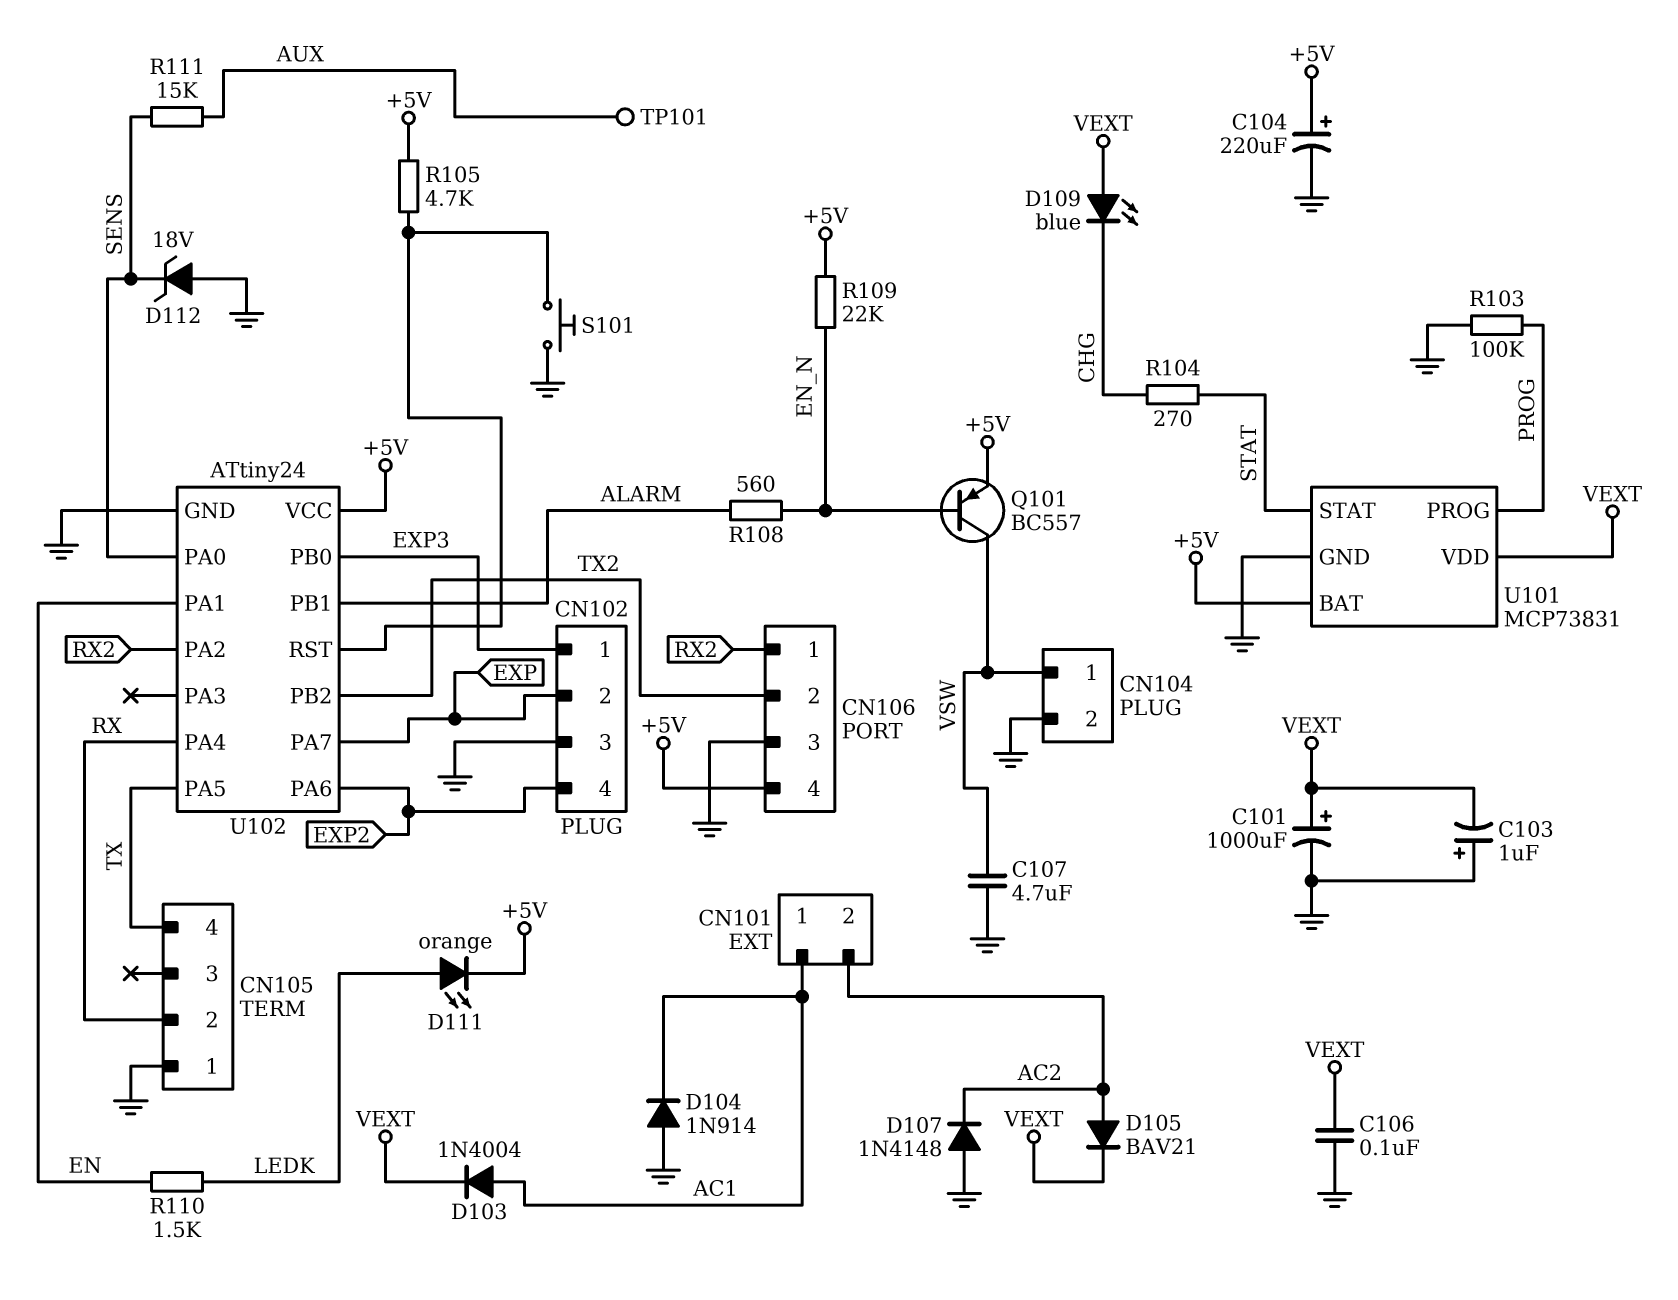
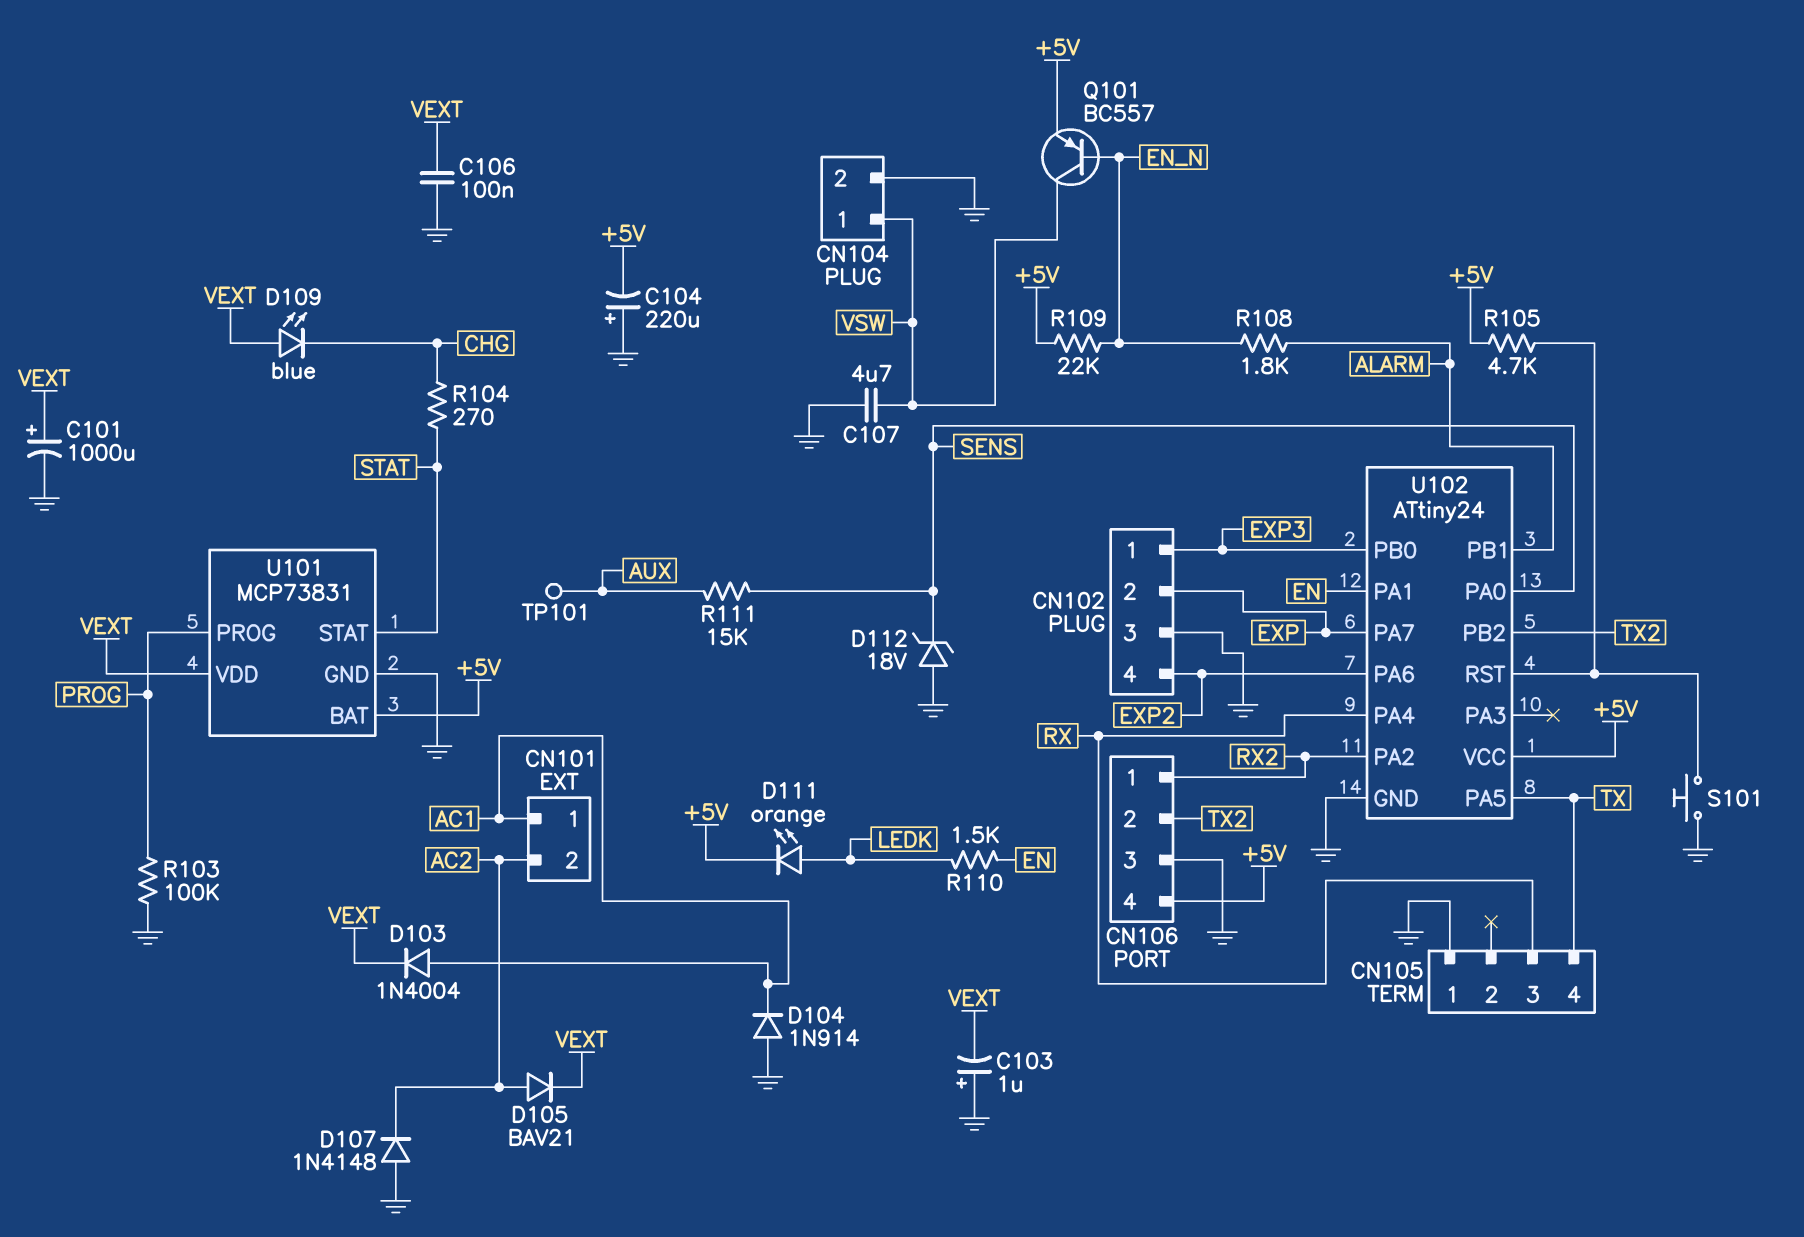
C104: 220uF (plus +5V, minus GND) -> 220uF (plus GND, minus +5V)
CN105 pin 2: RX -> none
CN105 pin 3: none -> RX
R108: 560 (ALARM, EN_N) -> 1.8k (ALARM, EN_N)

